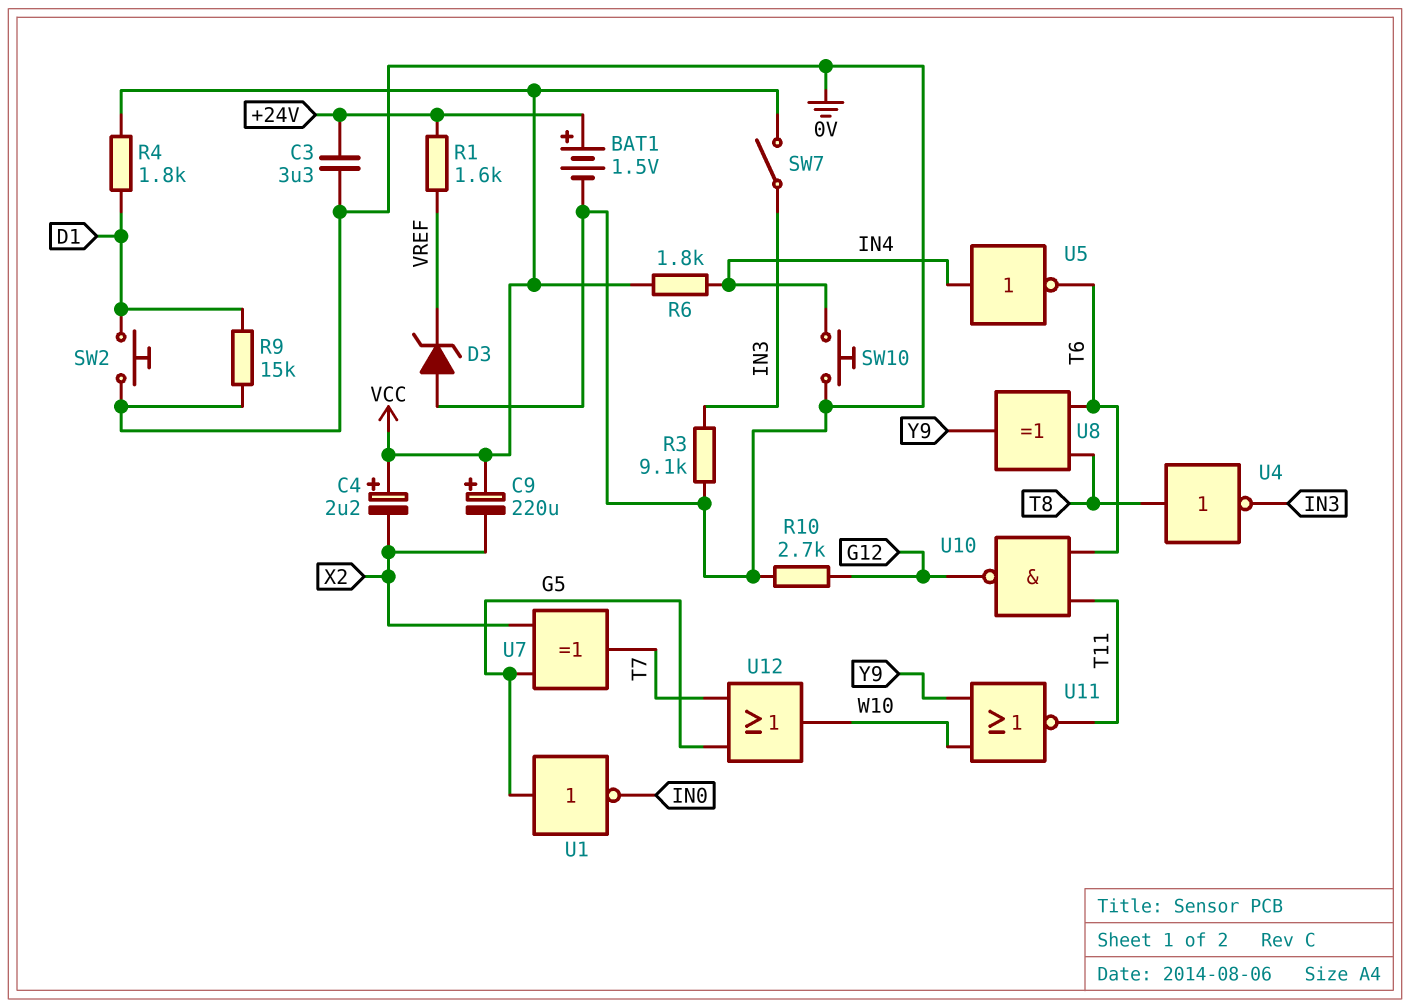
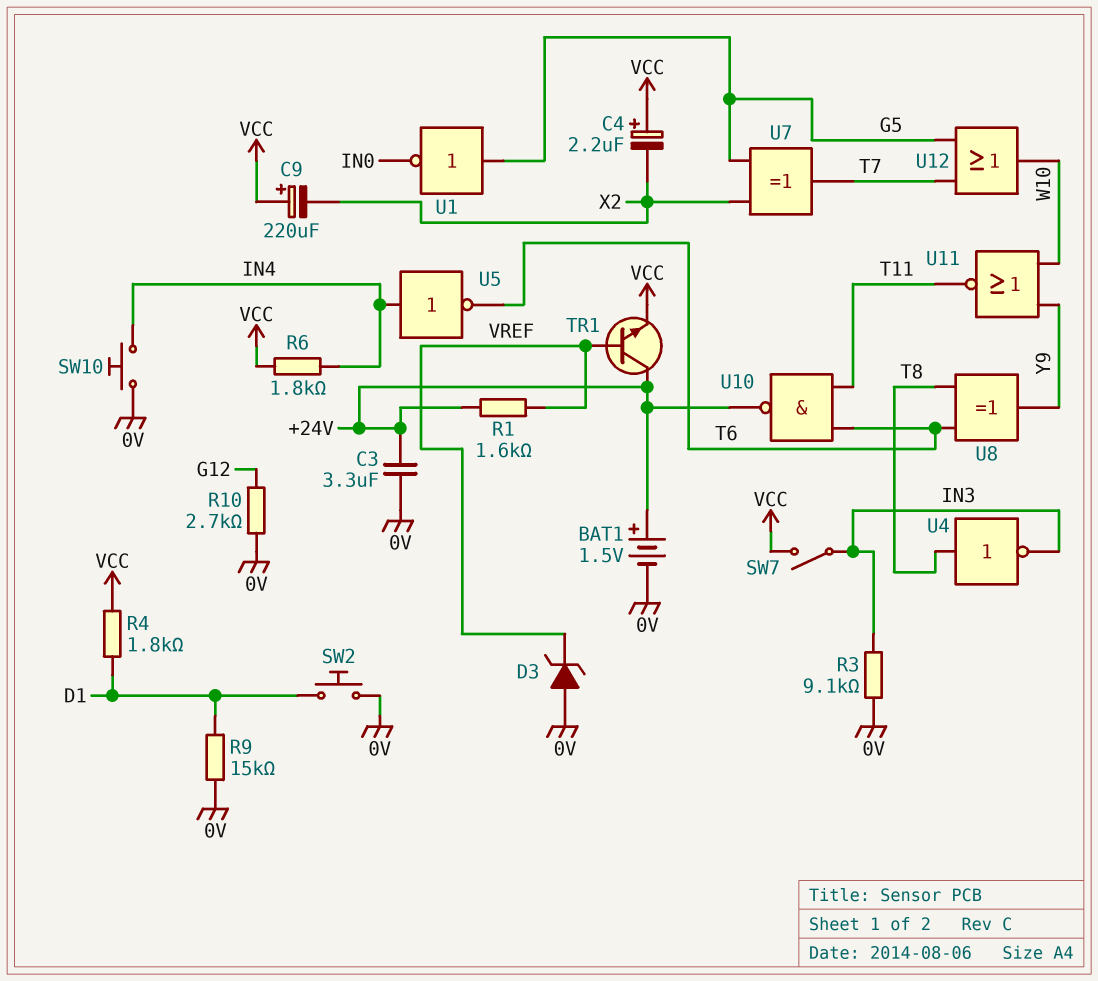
TR1: none -> NPN (B VREF, C +24V, E VCC)
U10: NAND (in T6, in T11, out G12) -> NAND (in T6, in T11, out +24V)

